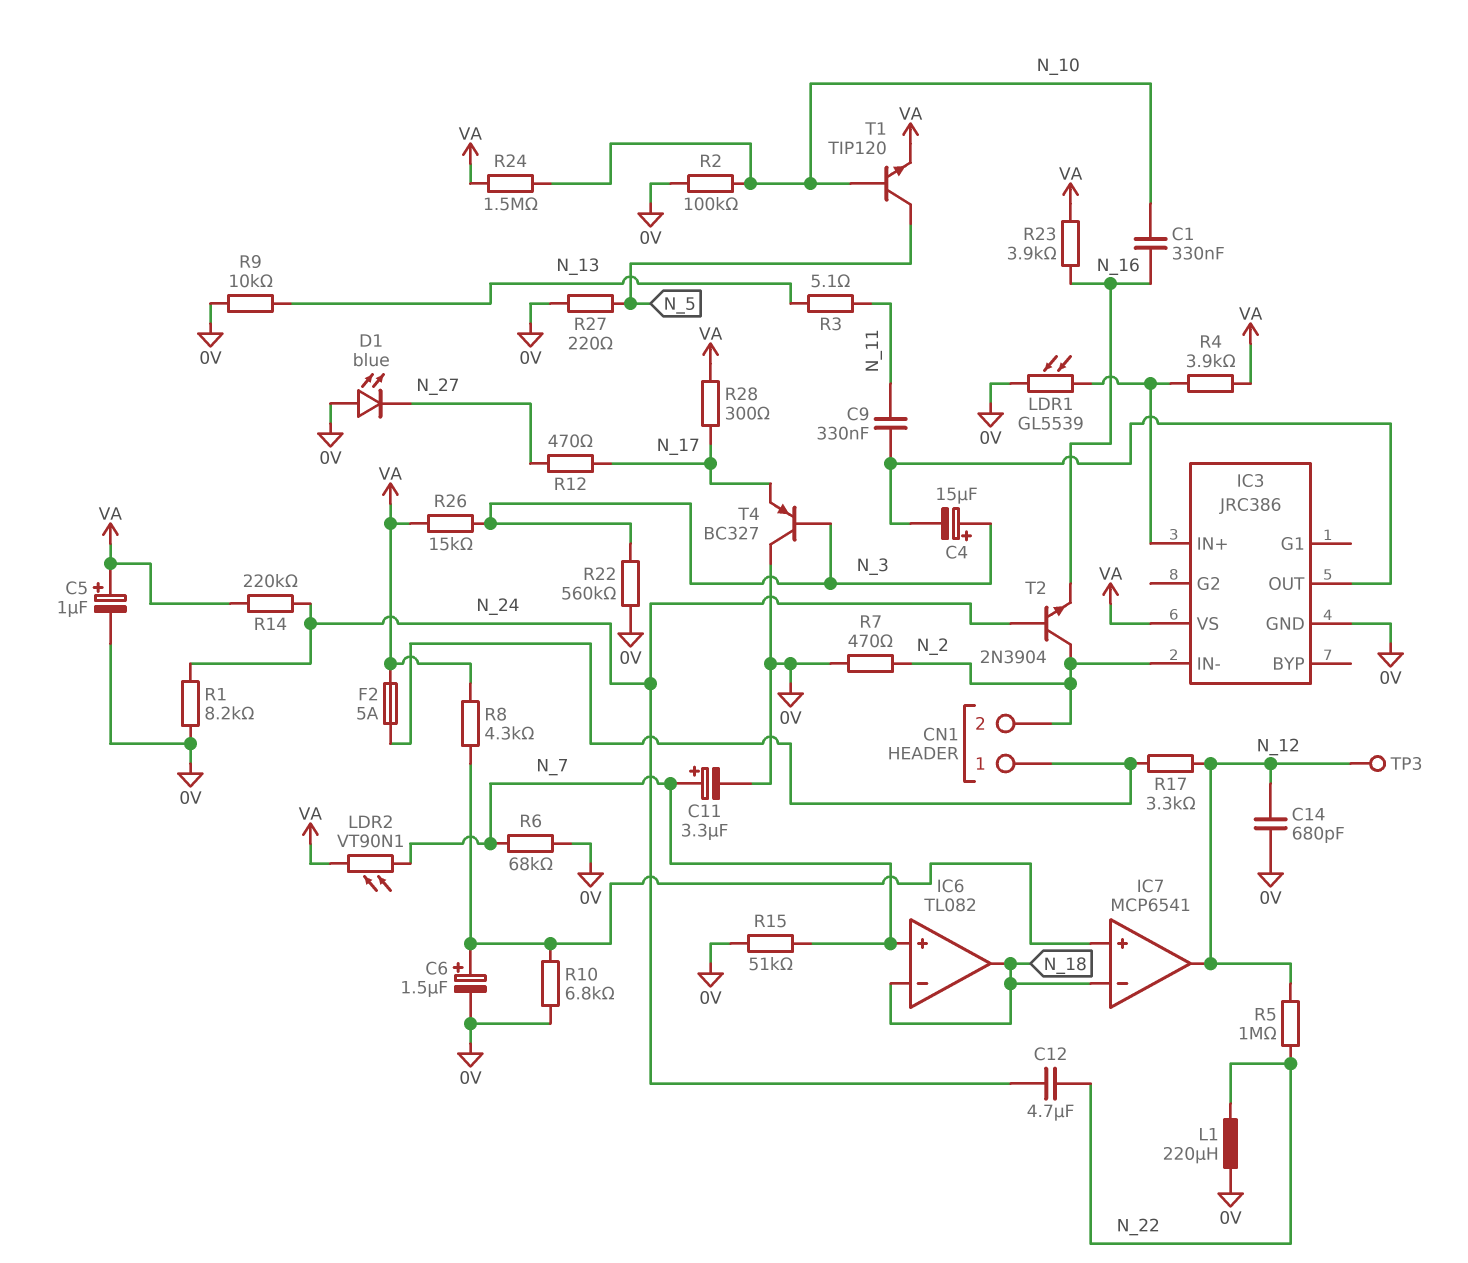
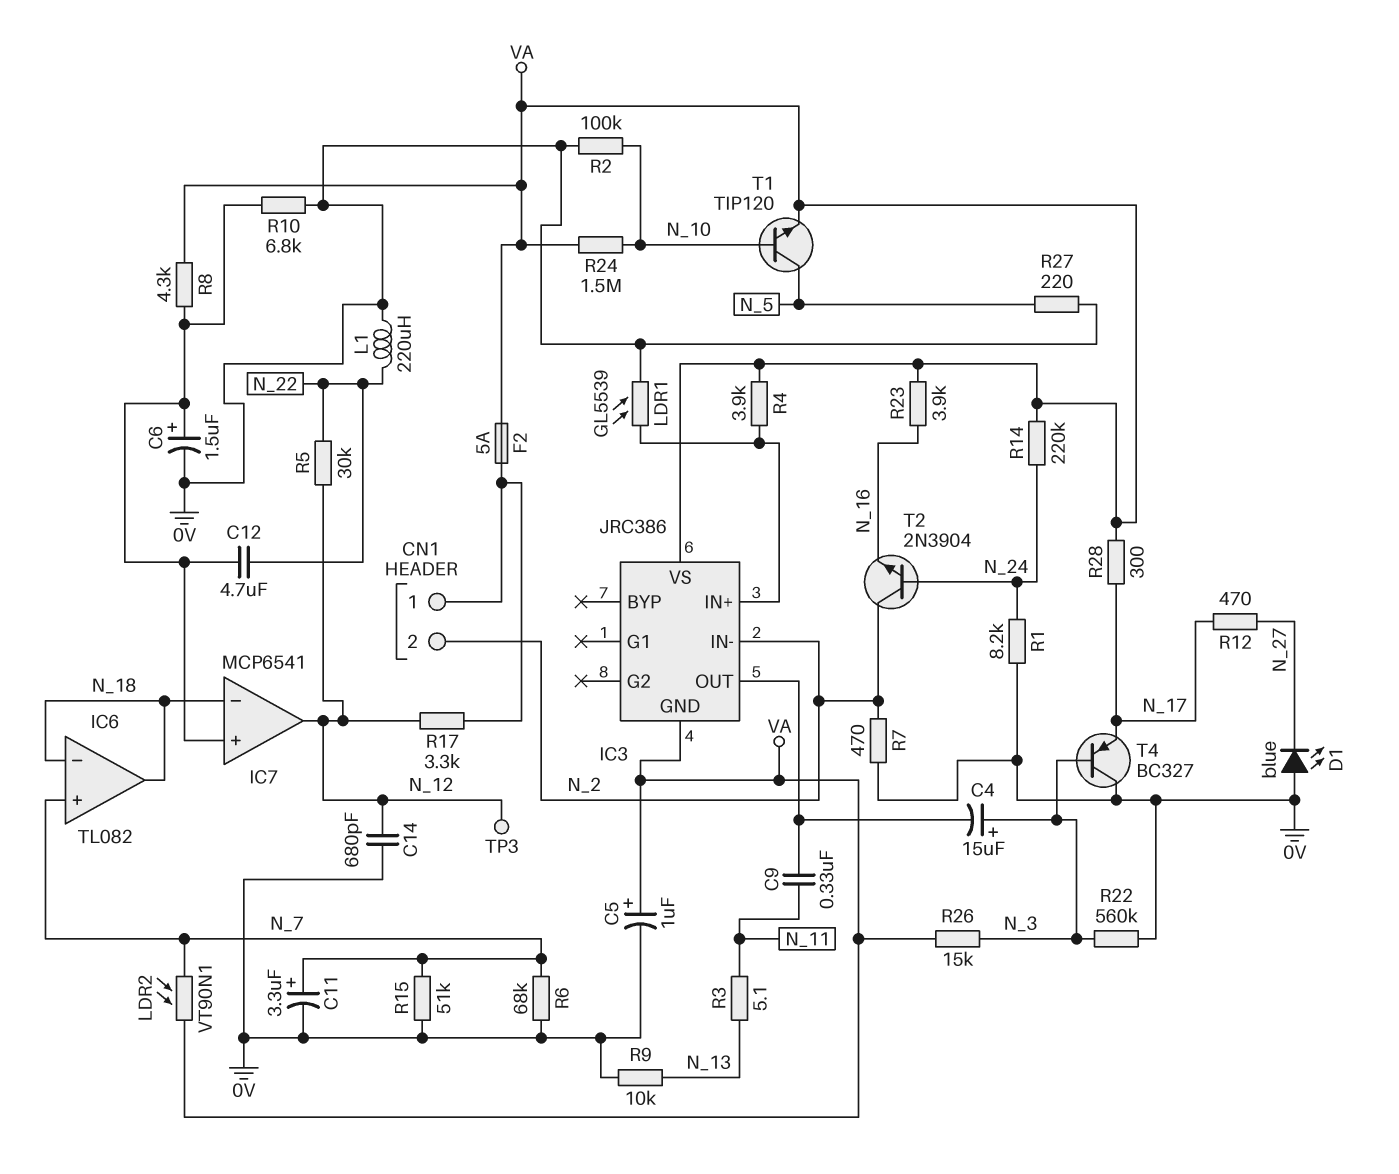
C1: 330nF (N_10, N_16) -> none
C12: 4.7uF (N_22, N_24) -> 4.7uF (IC7/in+, N_22)
IC3 pin GND: 0V -> VA
R5: 1M (N_12, N_22) -> 30k (N_12, N_22)

